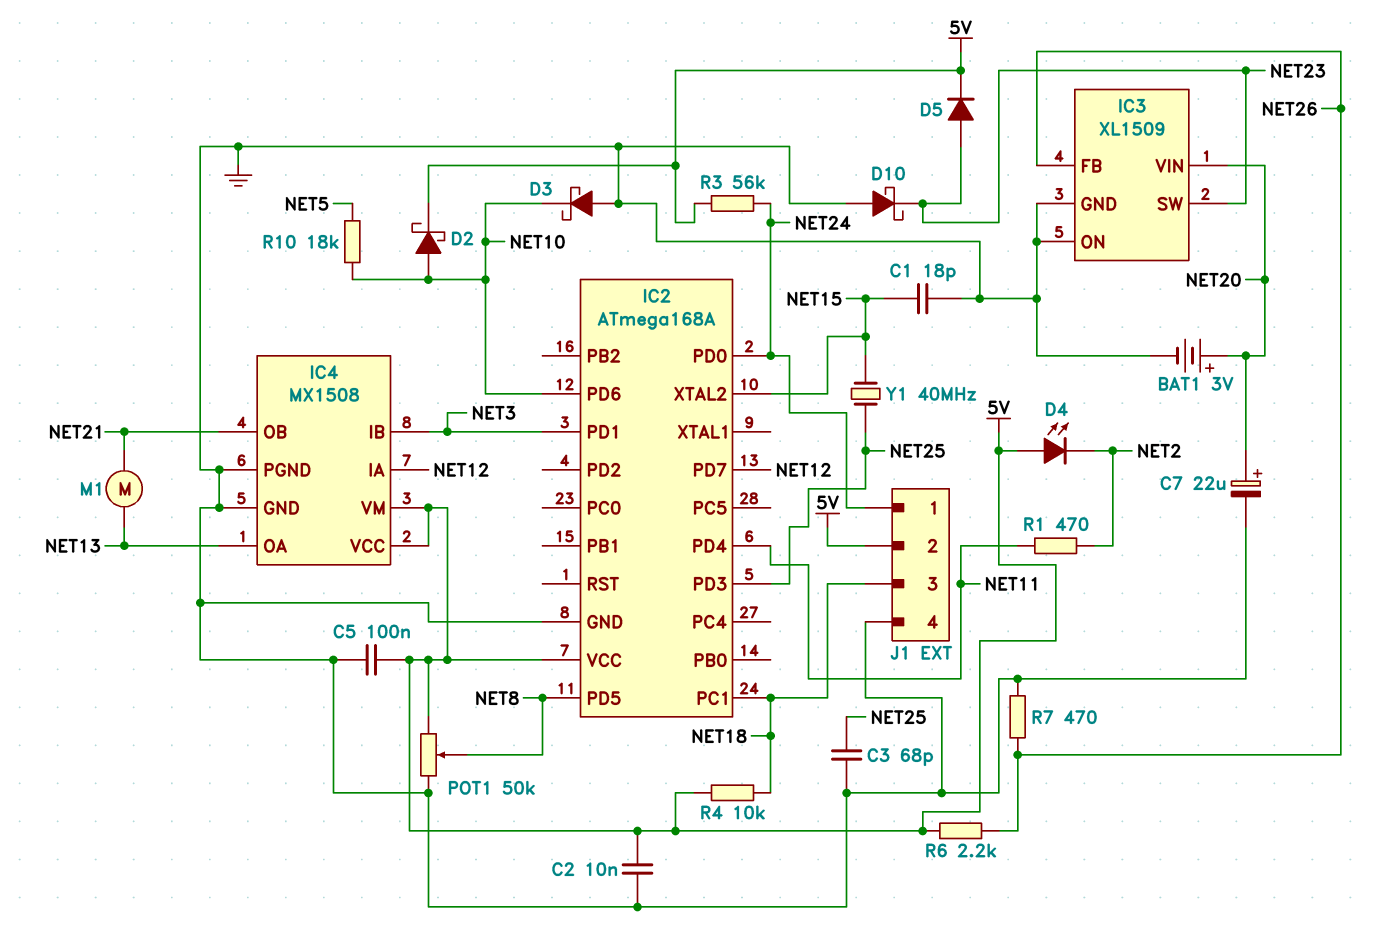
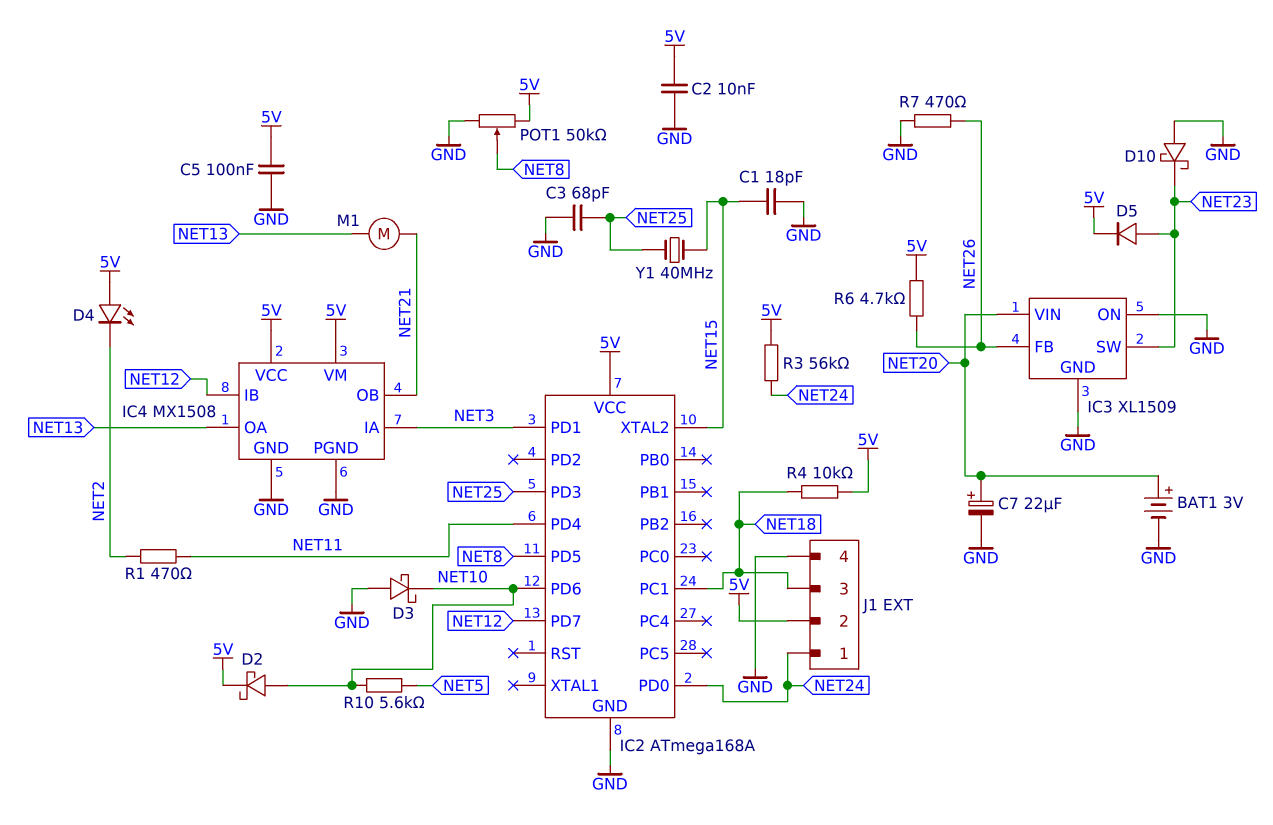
IC4 pin IA: NET12 -> NET3
IC4 pin IB: NET3 -> NET12
R6: 2.2k (5V, NET26) -> 4.7k (5V, NET26)
R10: 18k (NET5, NET10) -> 5.6k (NET5, NET10)

